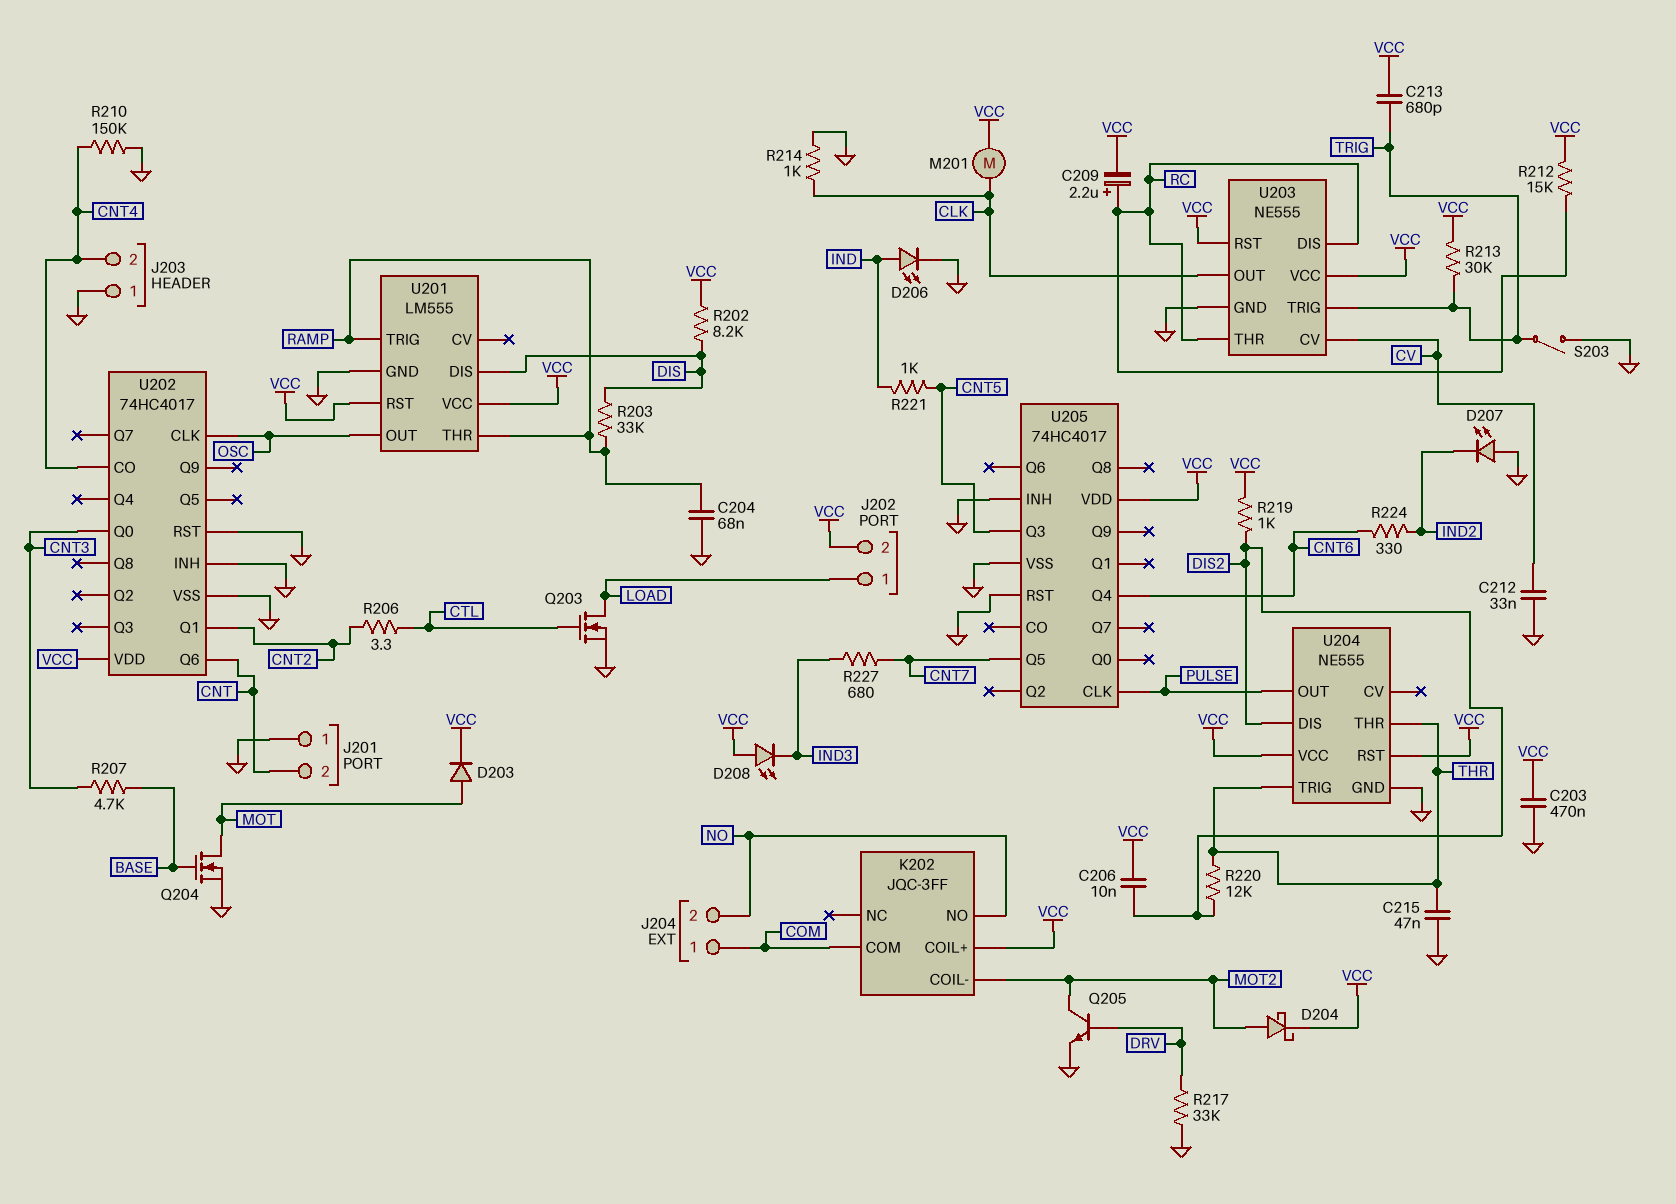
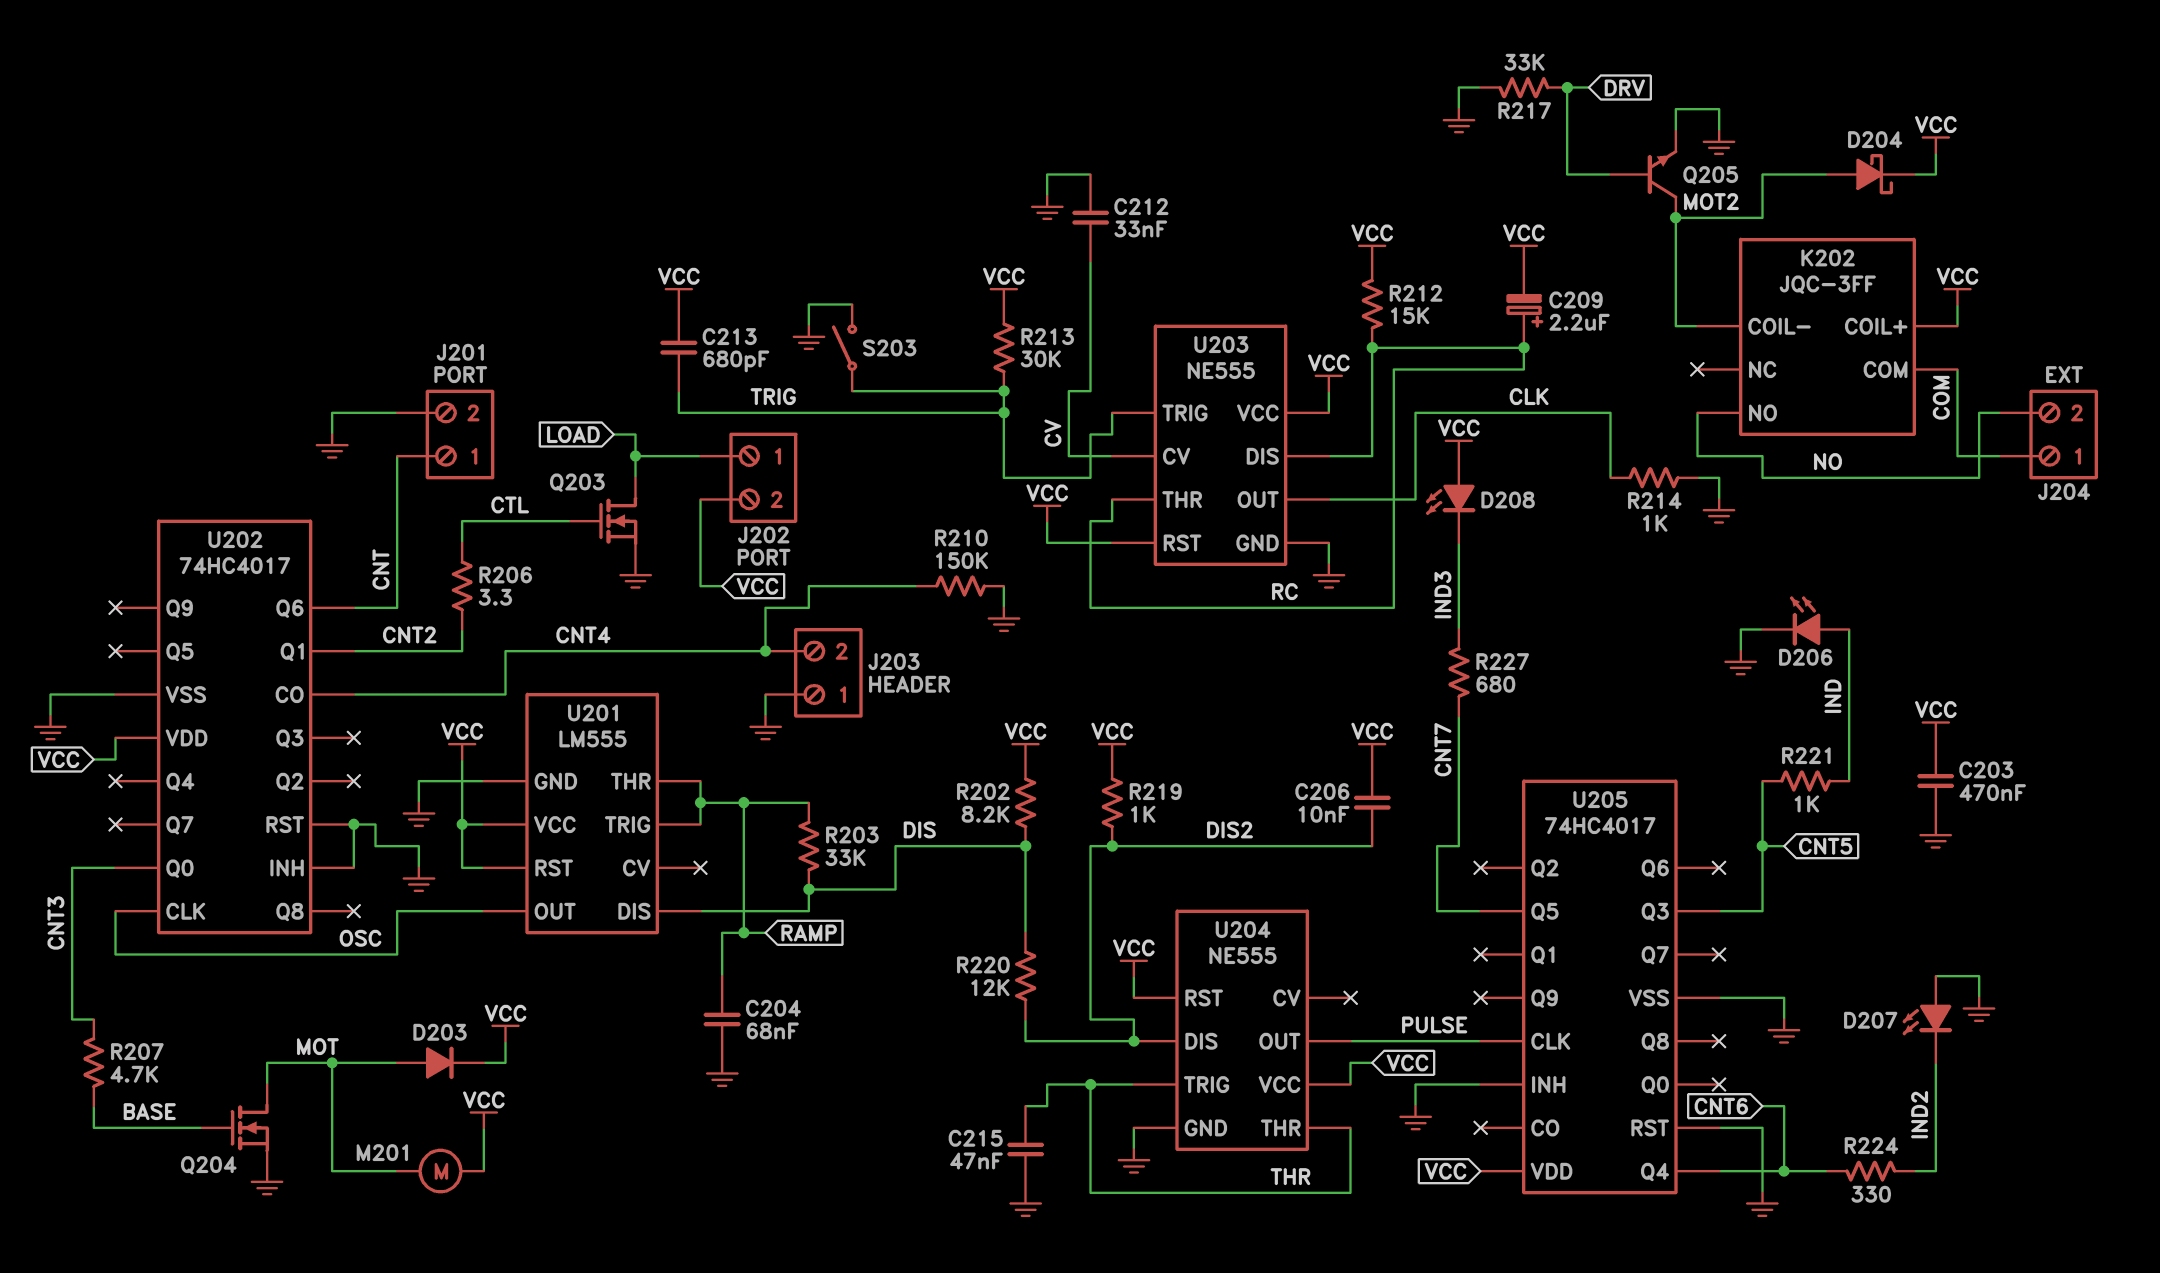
J201 pin 1: GND -> CNT
J201 pin 2: CNT -> GND
M201: motor (CLK, VCC) -> motor (MOT, VCC)
R220: 12k (DIS2, THR) -> 12k (DIS, DIS2)

